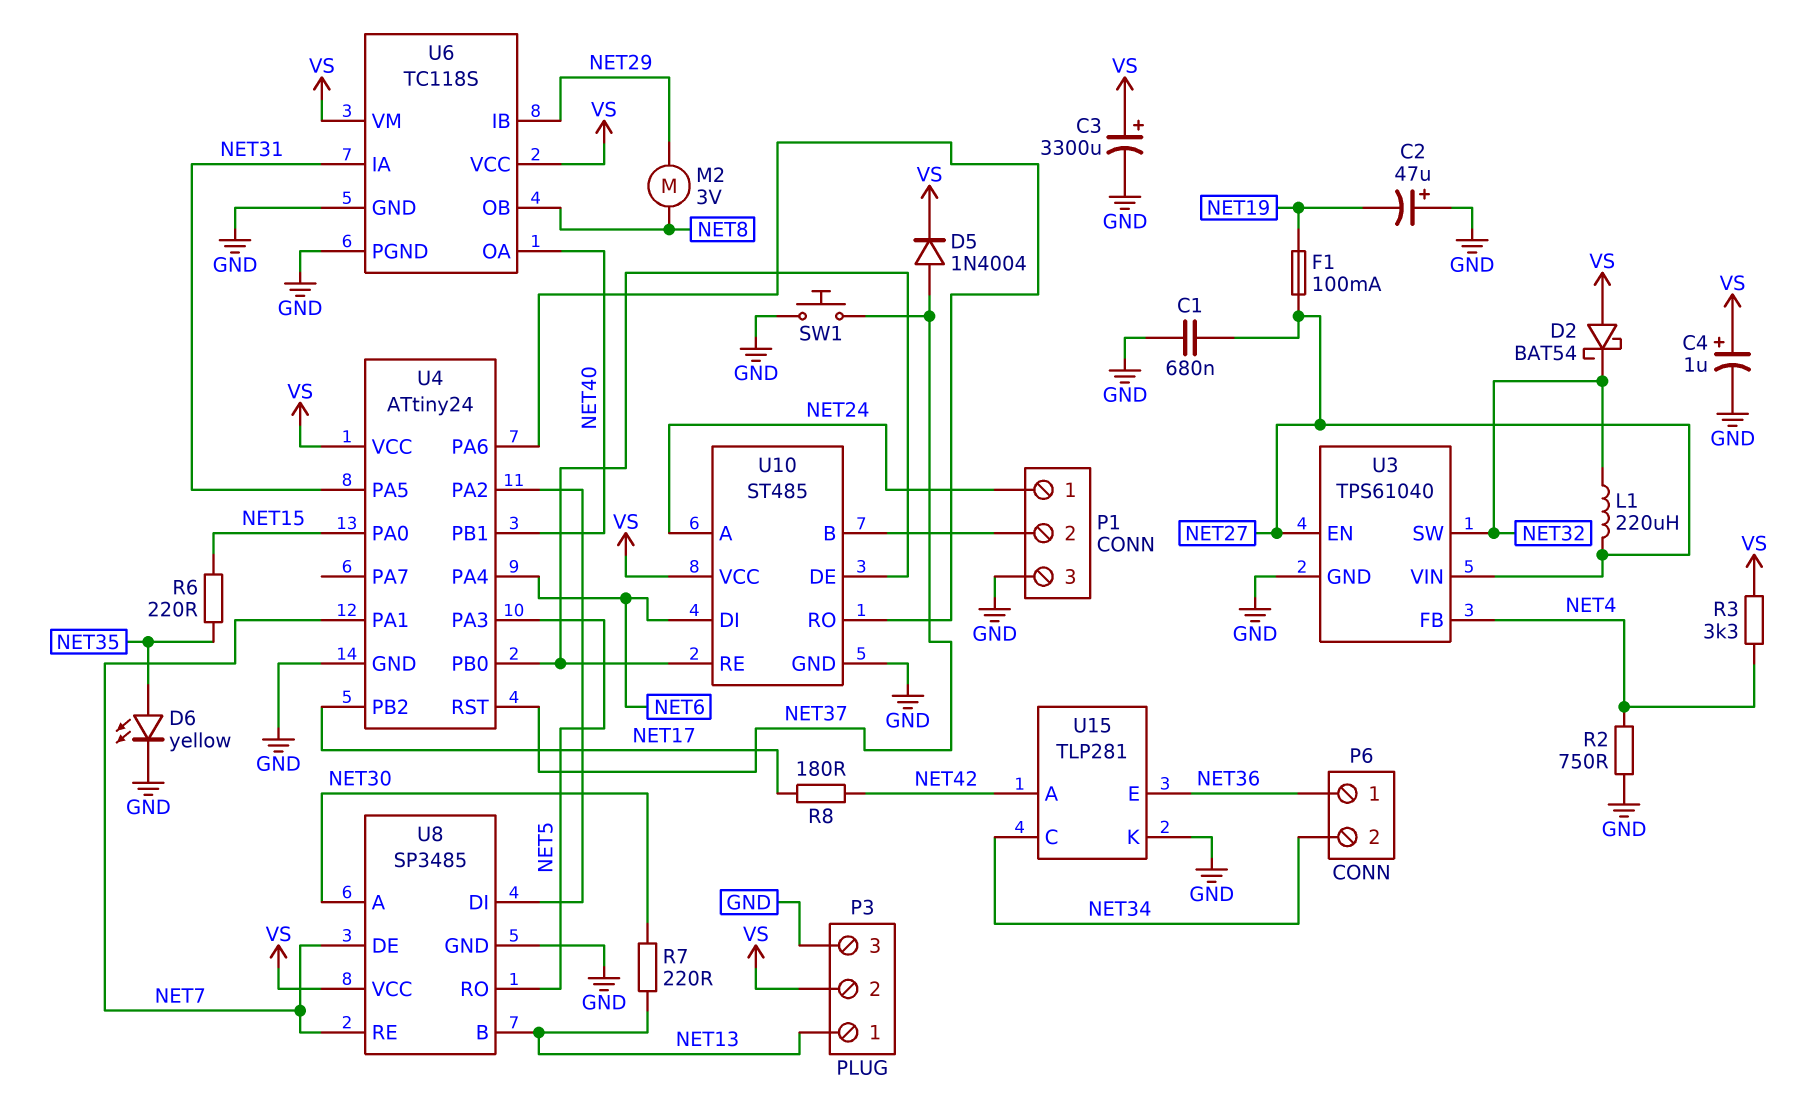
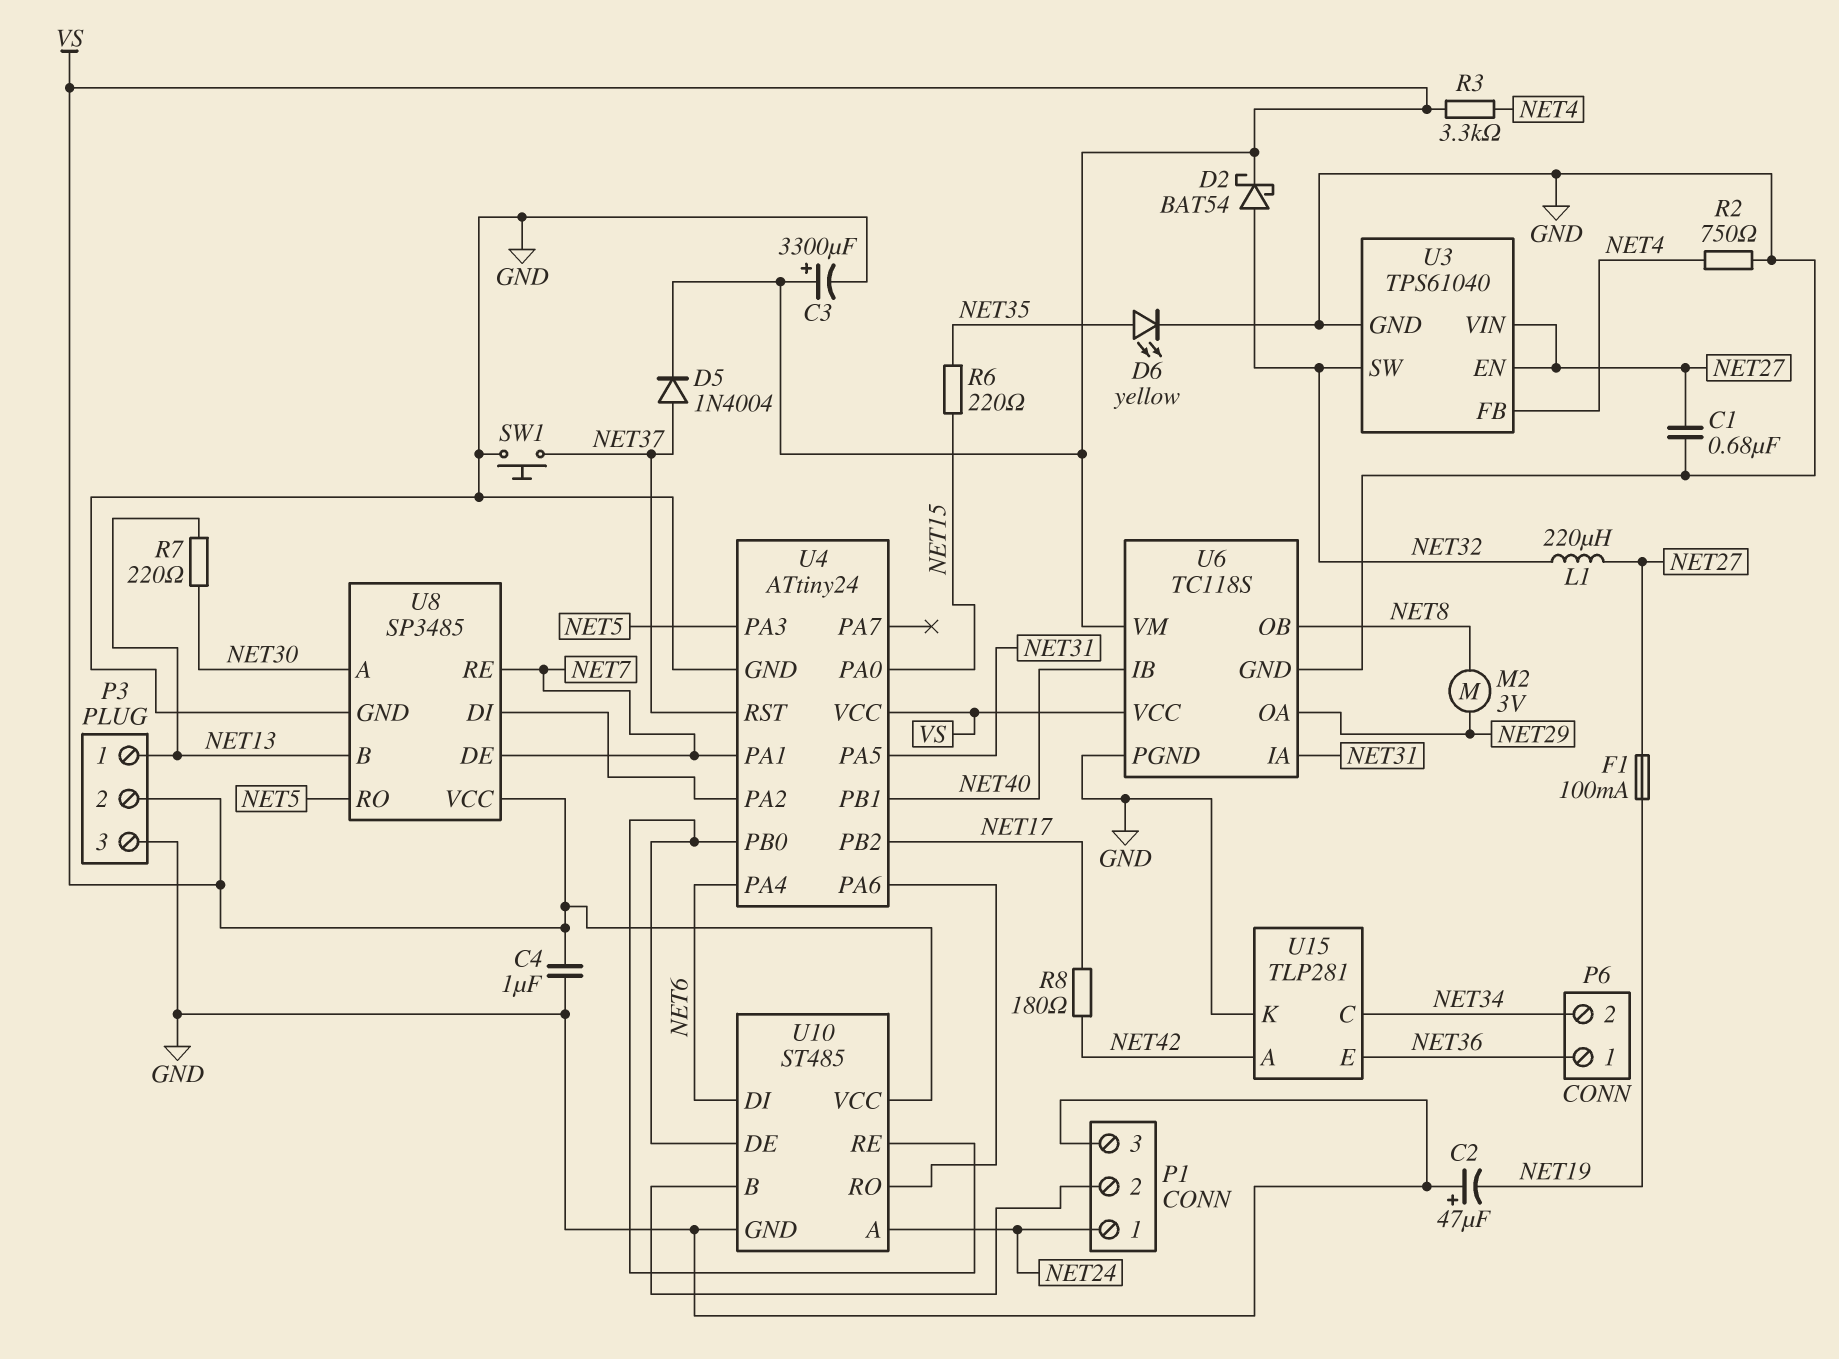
C4: 1uF (plus VS, minus GND) -> 1uF (GND, VS)
D2: schottky BAT54 (A VS, K NET32) -> schottky BAT54 (A NET32, K VS)
U6 pin IB: NET29 -> NET40
U6 pin OA: NET40 -> NET29

